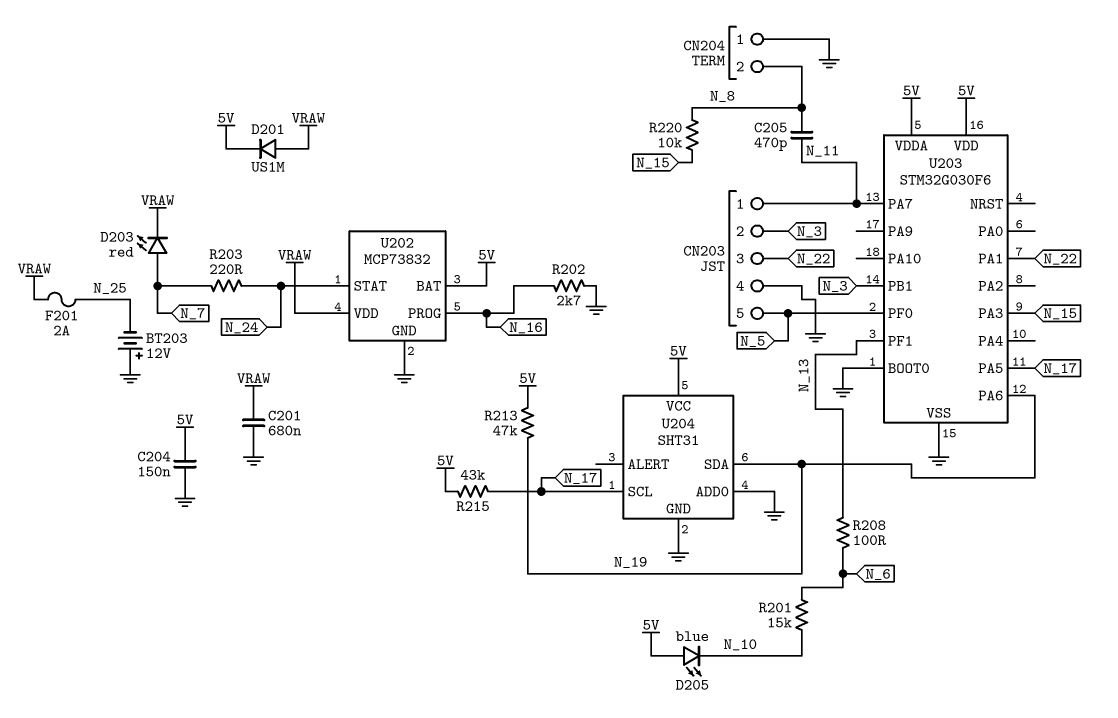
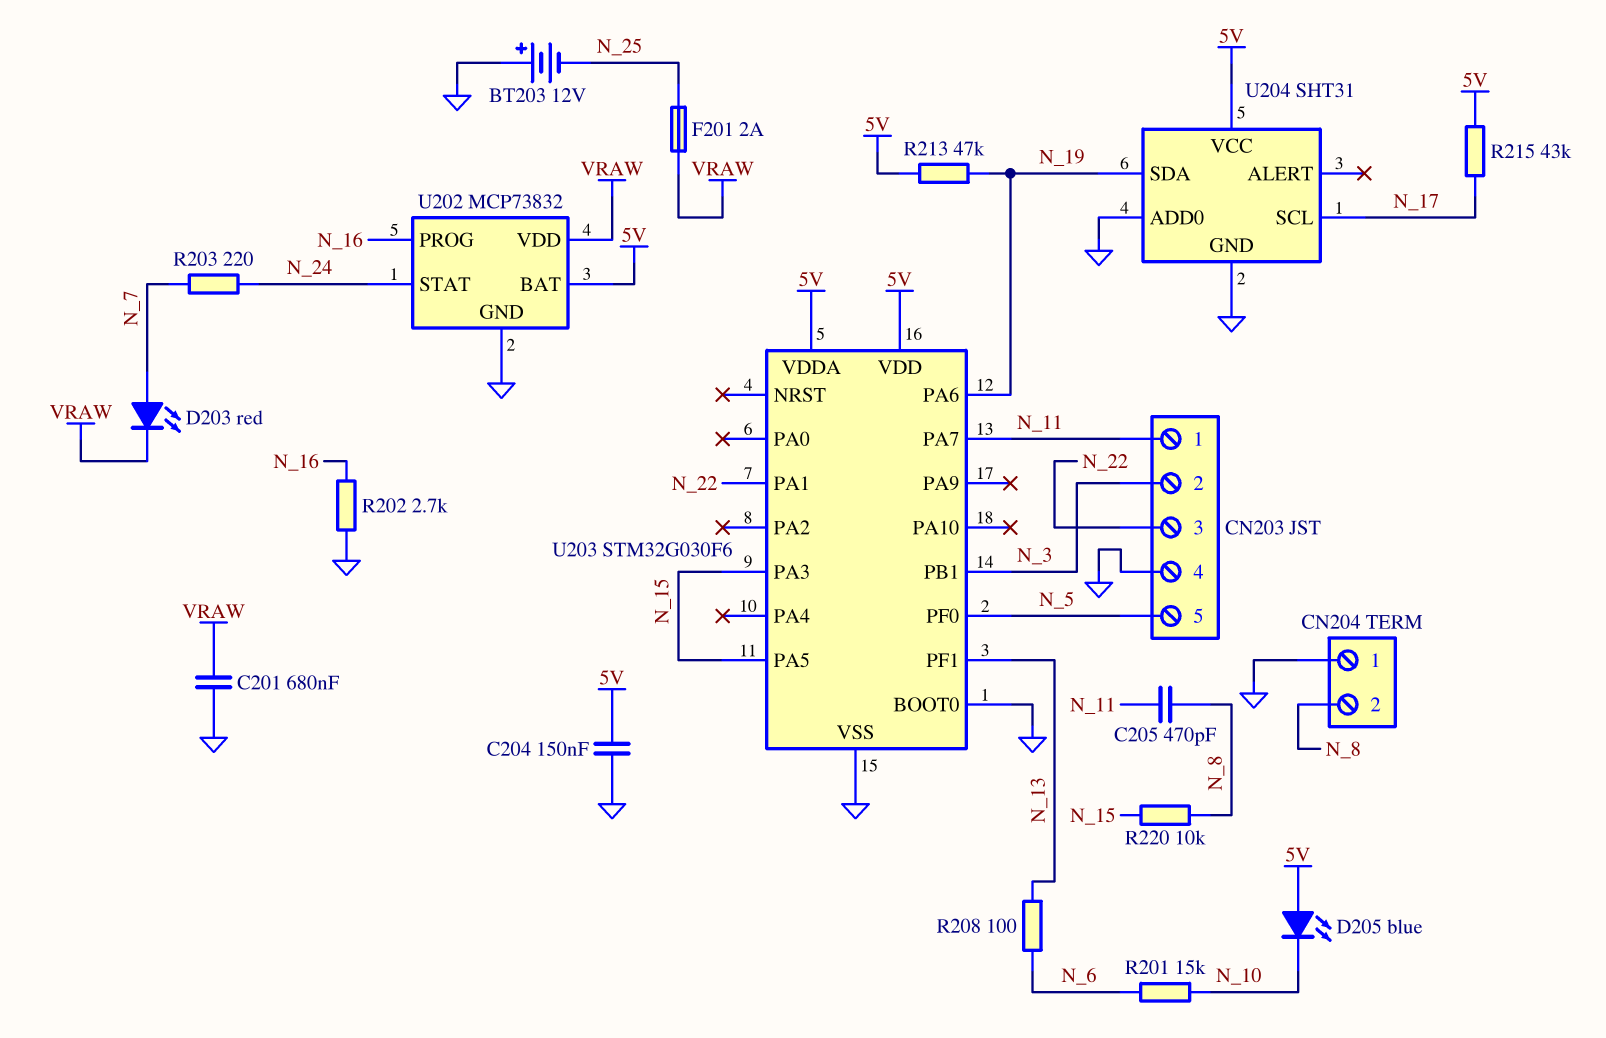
D201: diode US1M (A VRAW, K 5V) -> none
U203 pin PA5: N_17 -> N_15

